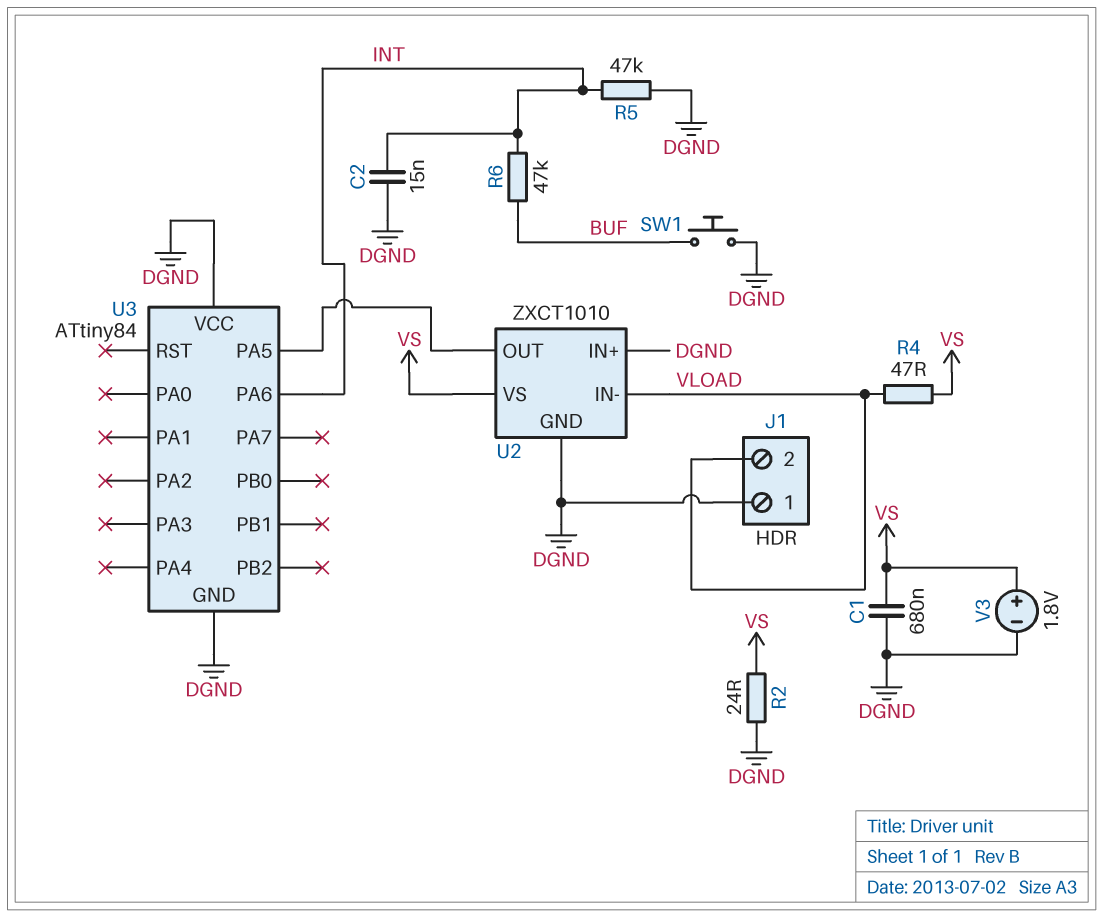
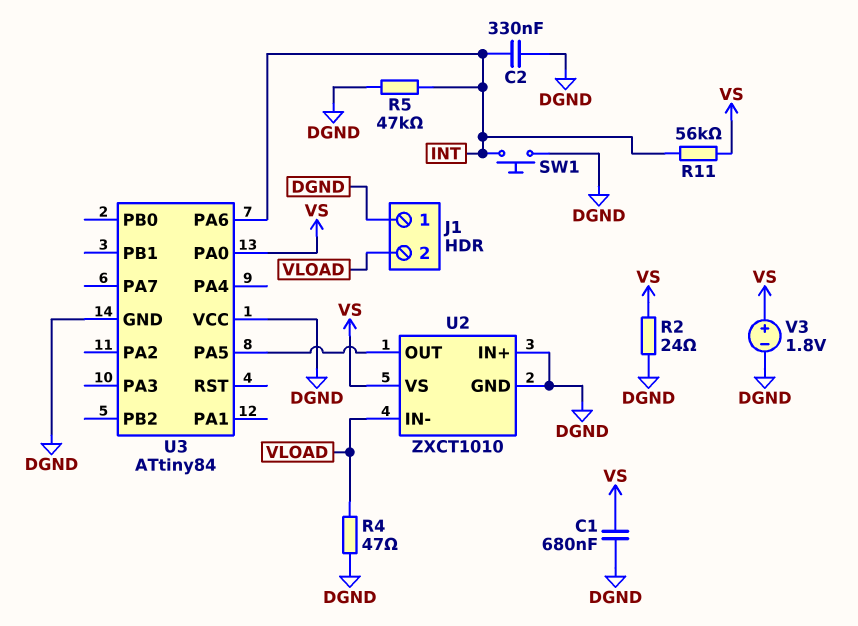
C2: 15nF (DGND, INT) -> 330nF (DGND, INT)
R4: 47 (VLOAD, VS) -> 47 (DGND, VLOAD)
R6: 47k (BUF, INT) -> none
R11: none -> 56k (INT, VS)
SW1: button (BUF, DGND) -> button (DGND, INT)
U3 pin PA0: none -> VS

